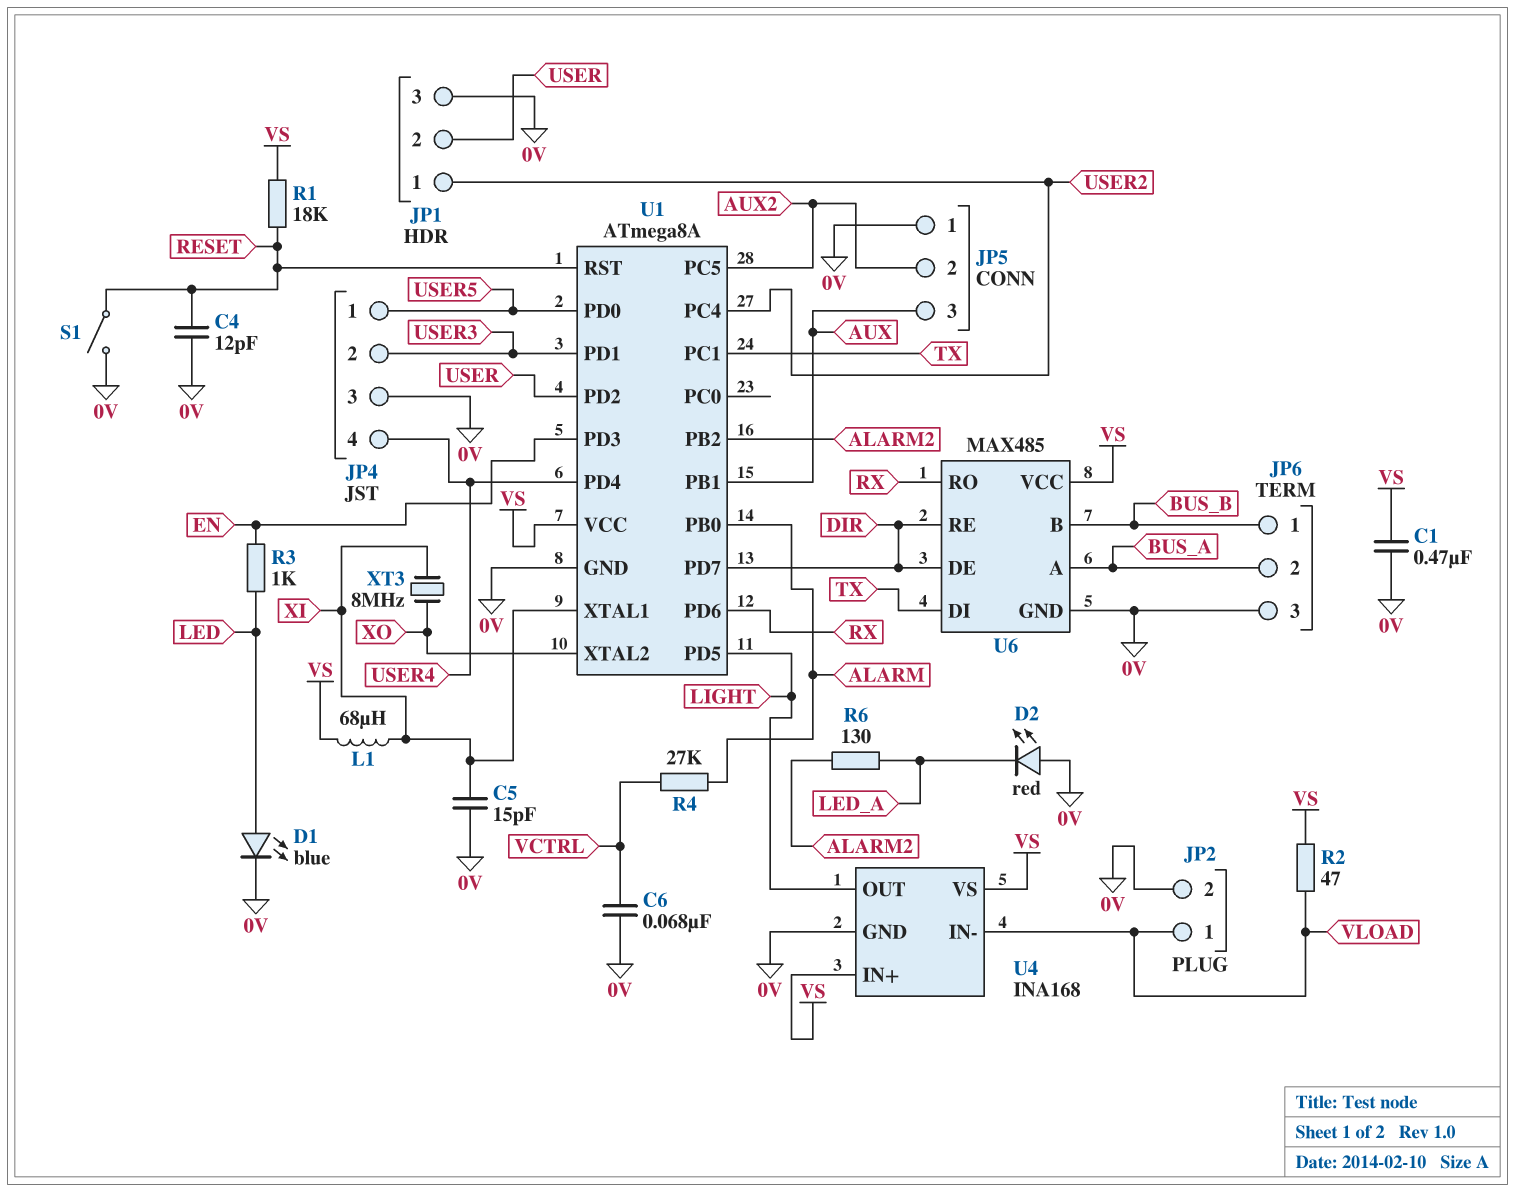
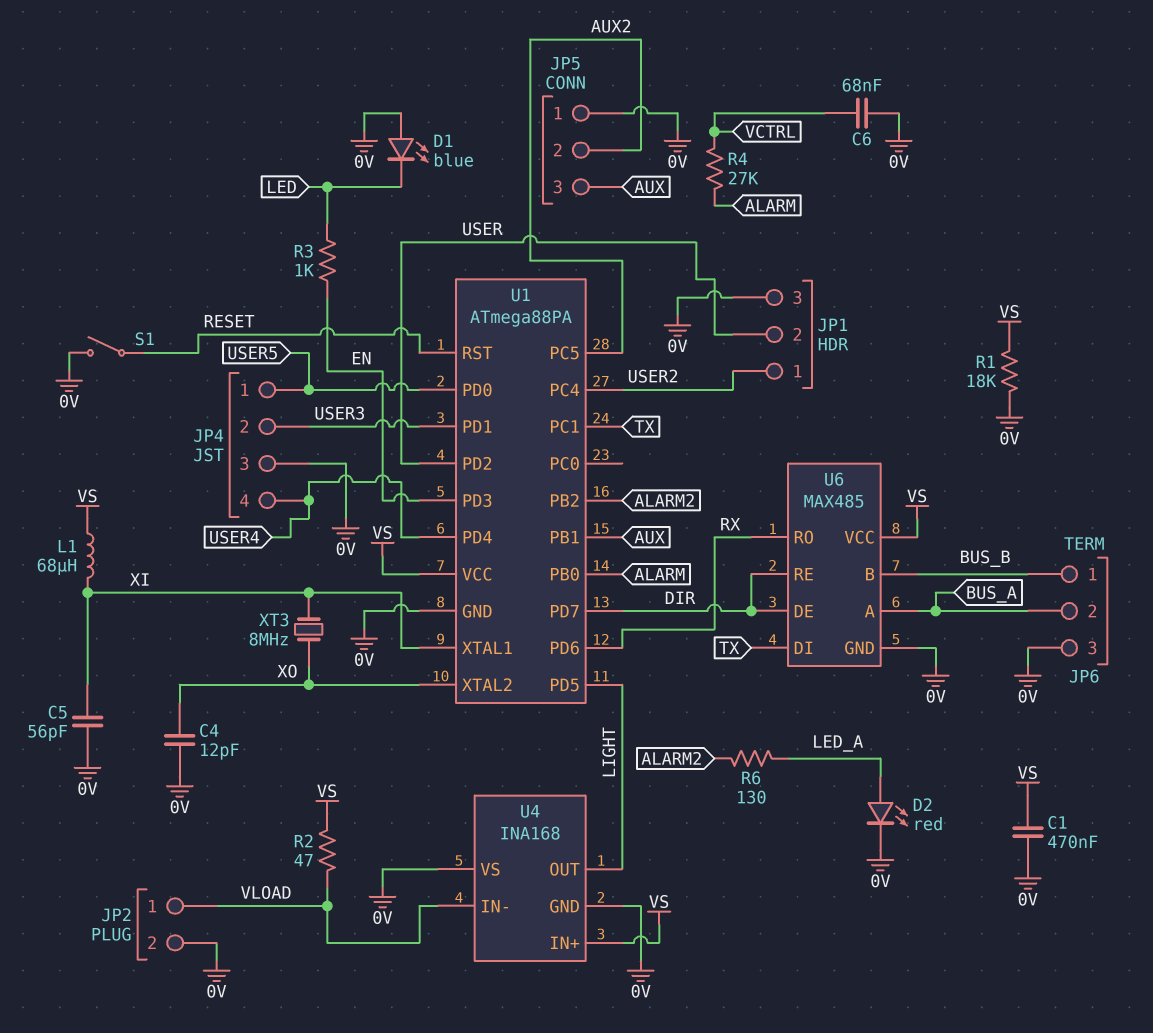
C4: 12pF (0V, RESET) -> 12pF (0V, XO)
C5: 15pF (0V, XI) -> 56pF (0V, XI)
D1: LED blue (A LED, K 0V) -> LED blue (A 0V, K LED)
D2: LED red (A 0V, K LED_A) -> LED red (A LED_A, K 0V)
R1: 18k (RESET, VS) -> 18k (0V, VS)
U1: ATmega8A -> ATmega88PA
U4 pin VS: VS -> 0V

